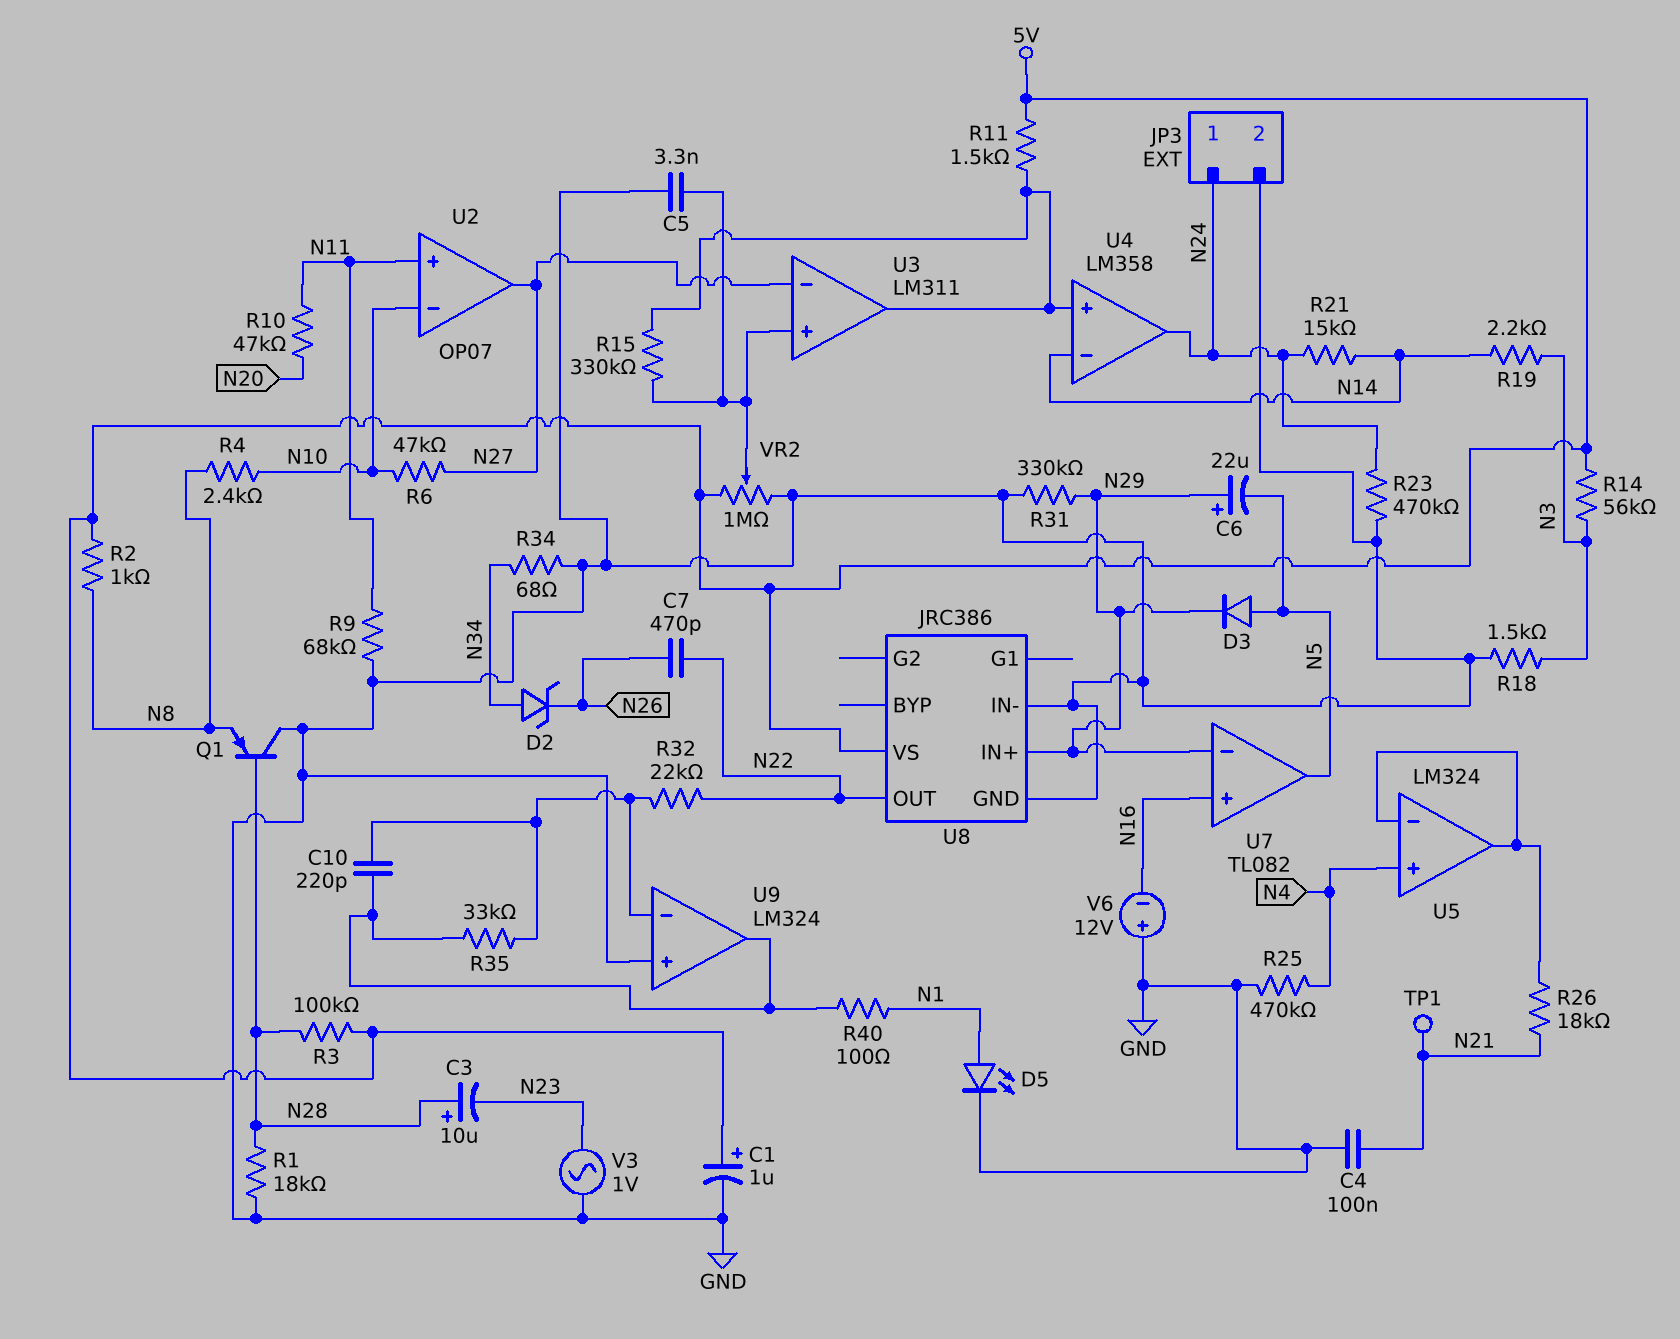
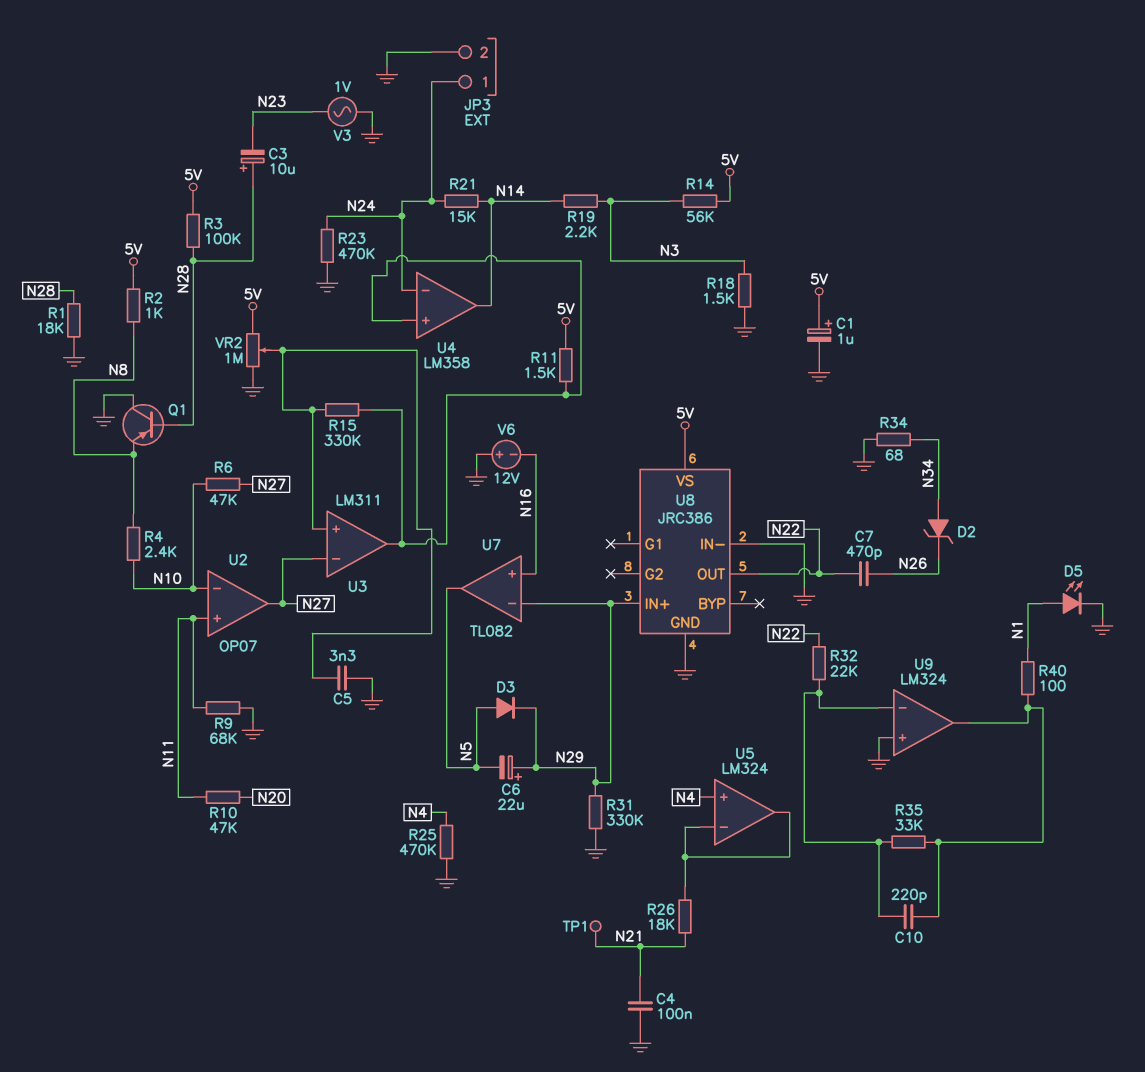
U4 pin in-: N14 -> N24
U4 pin out: N24 -> N14

